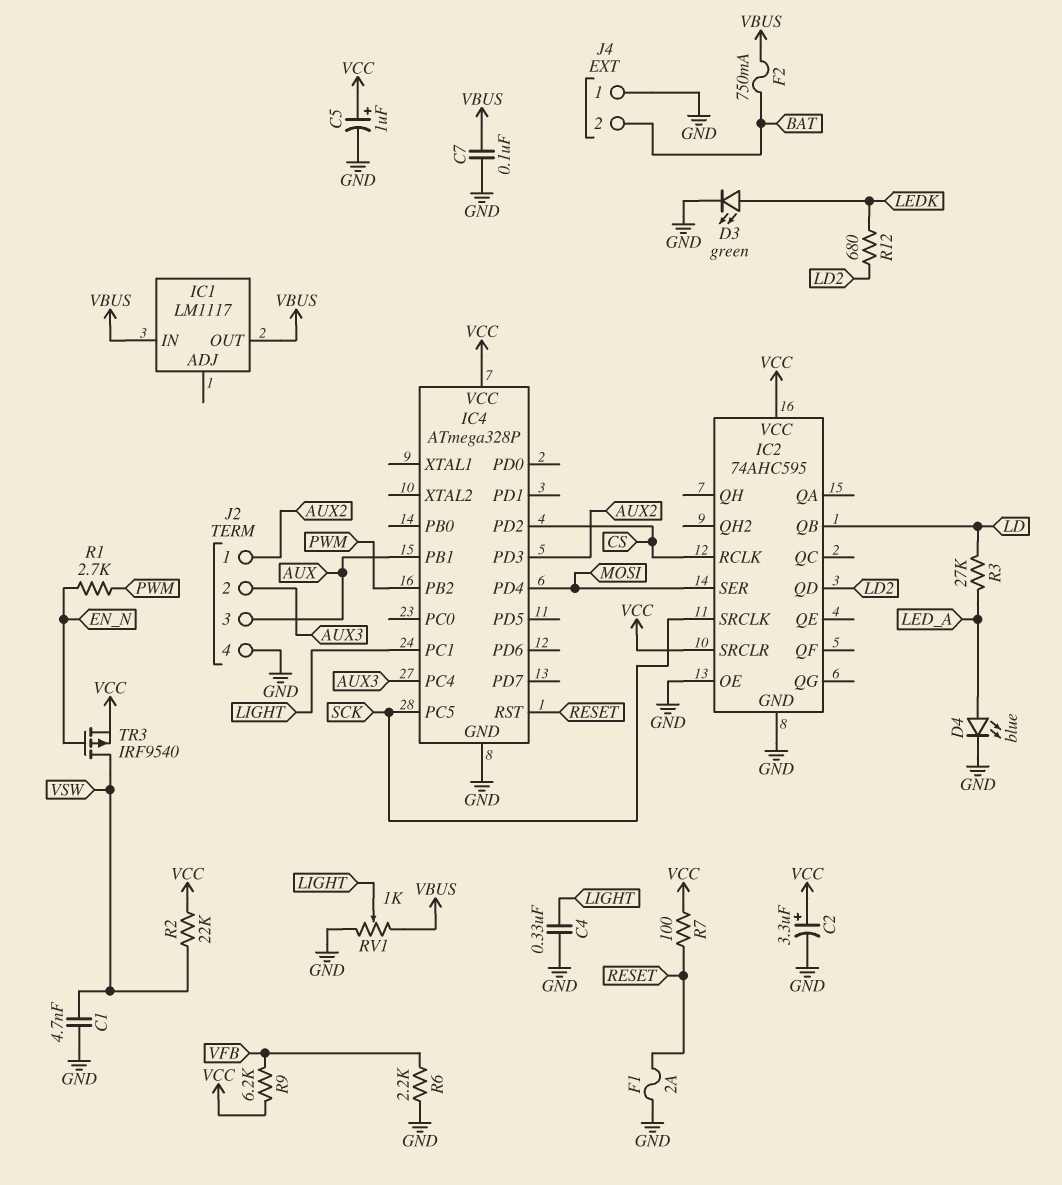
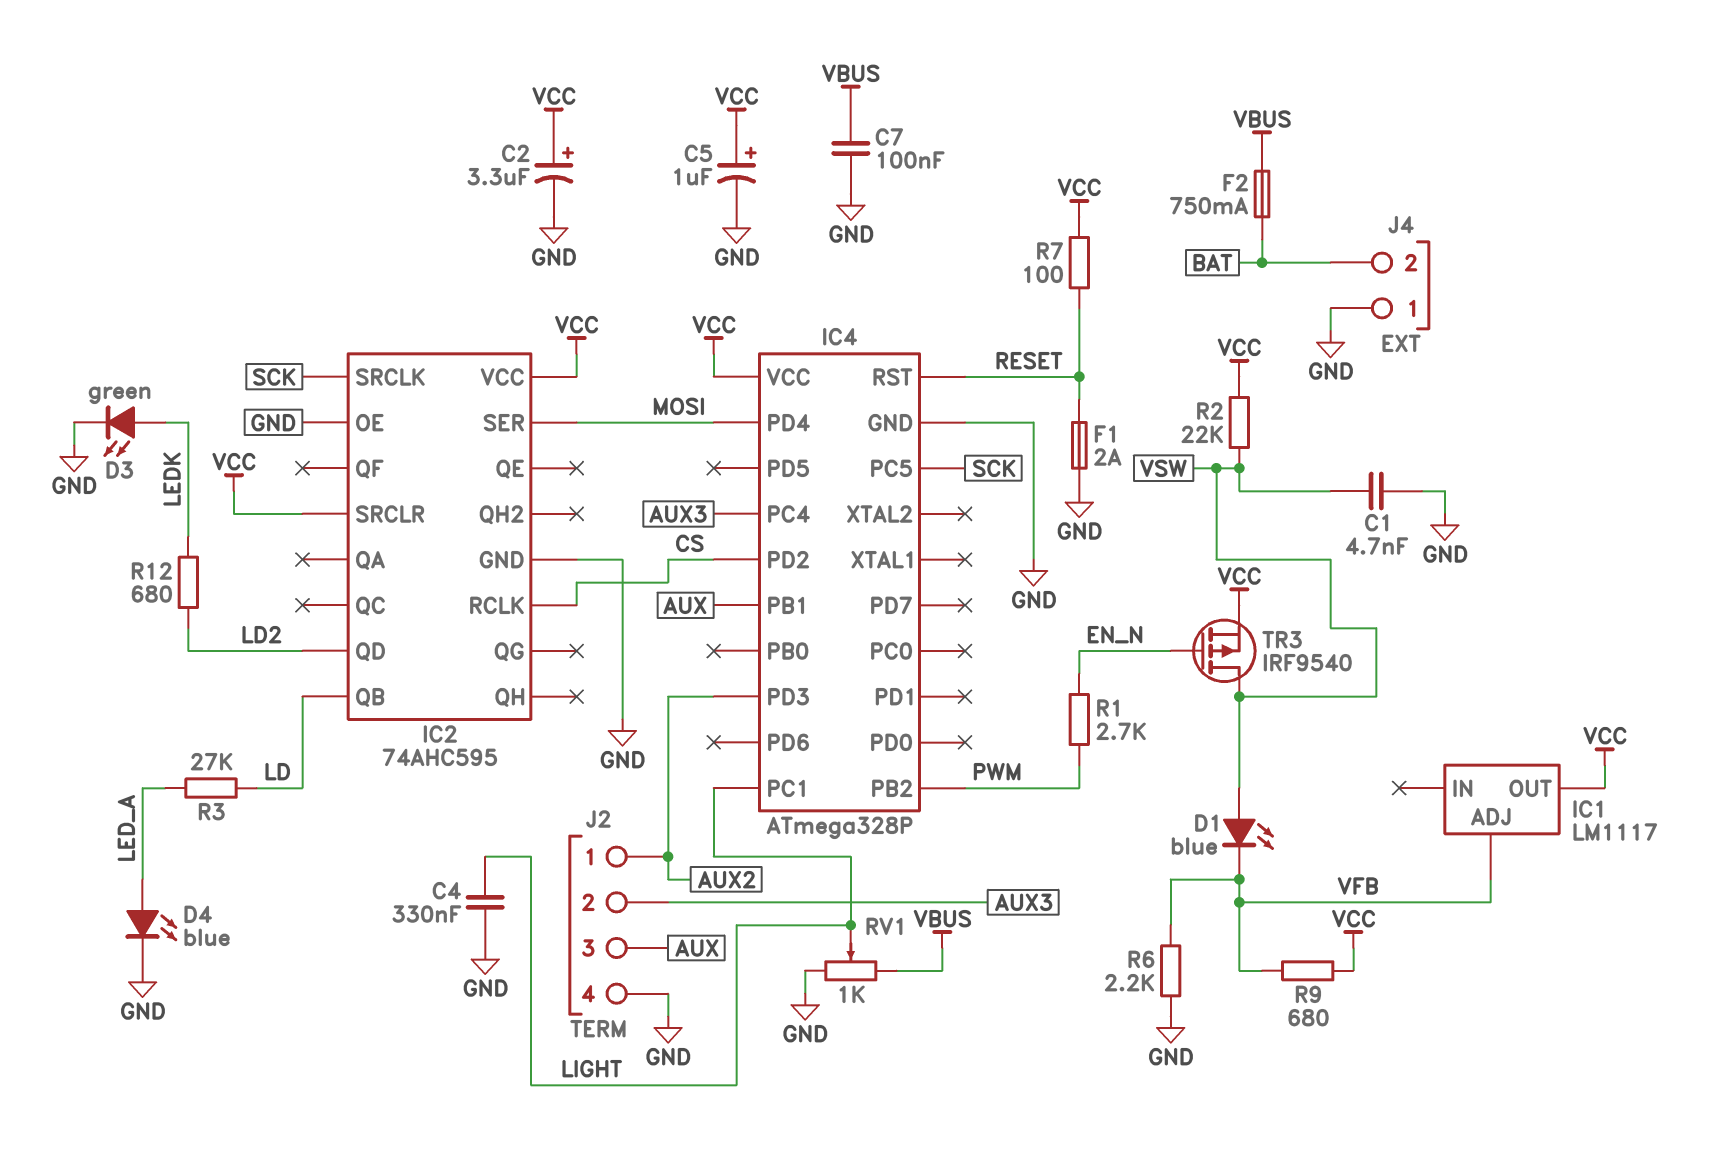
D1: none -> LED blue (A VSW, K VFB)
IC1 pin ADJ: none -> VFB
IC1 pin IN: VBUS -> none
IC1 pin OUT: VBUS -> VCC
R9: 6.2k (VCC, VFB) -> 680 (VCC, VFB)

